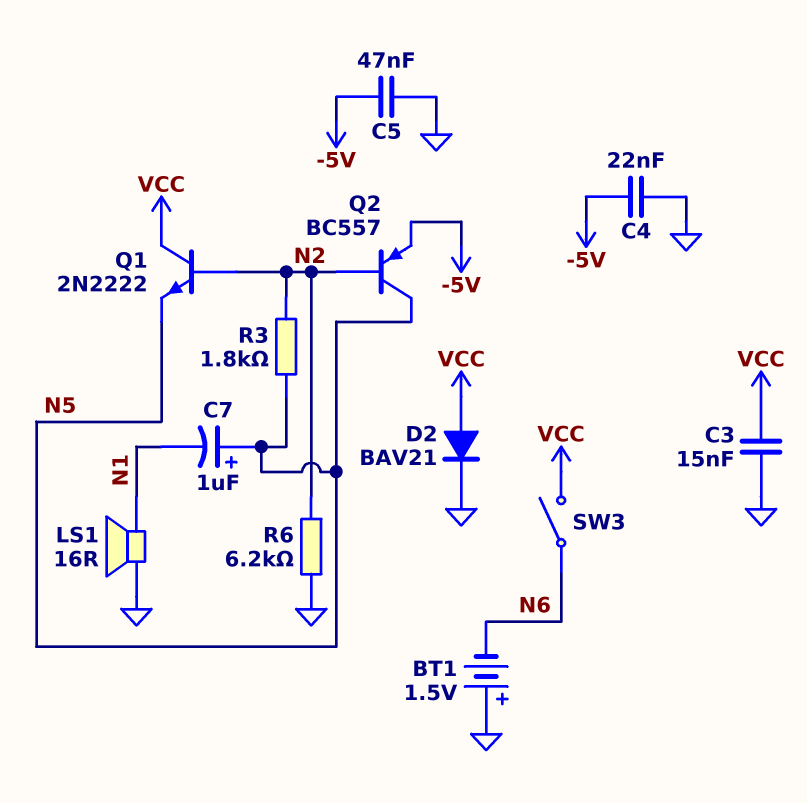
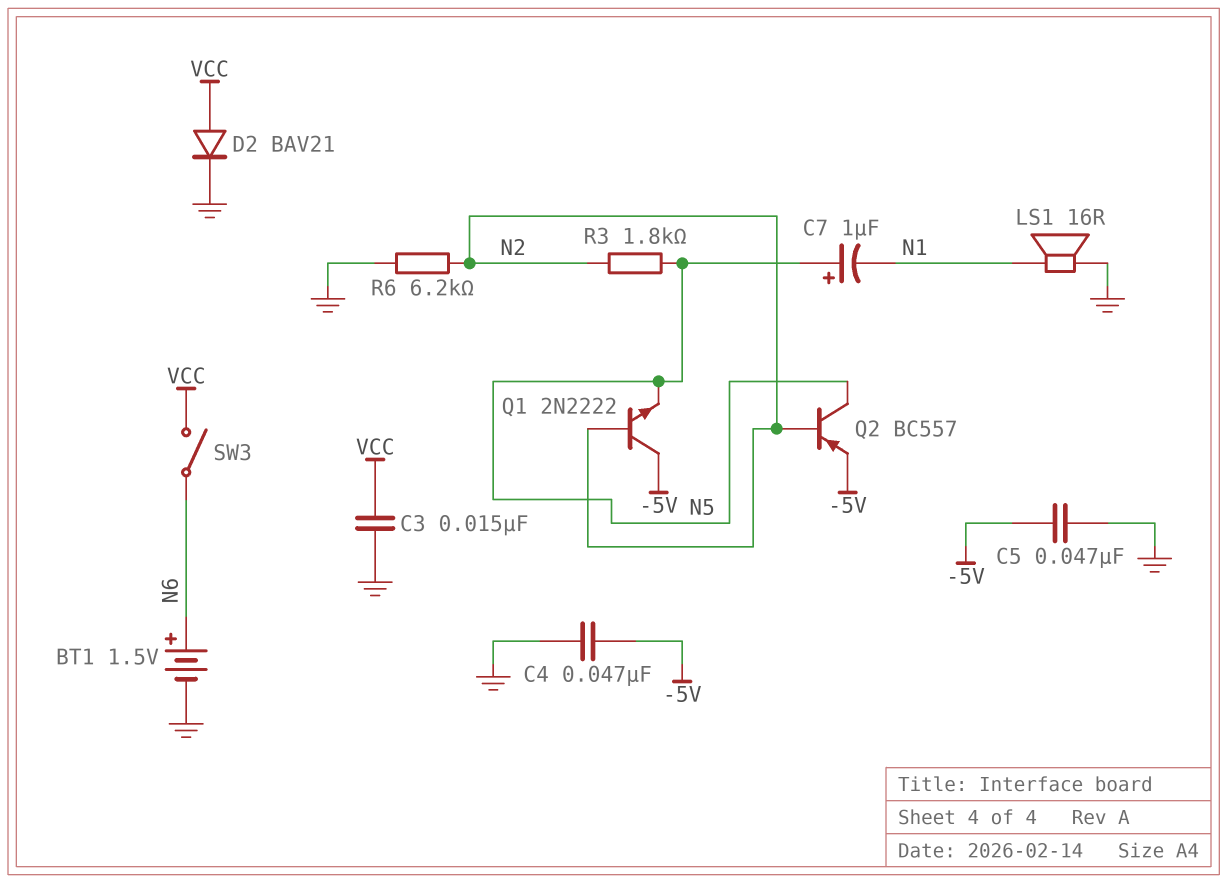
BT1: 1.5V (plus GND, minus N6) -> 1.5V (plus N6, minus GND)
C4: 22nF (-5V, GND) -> 47nF (-5V, GND)
Q1: NPN 2N2222 (B N2, C VCC, E N5) -> NPN 2N2222 (B N2, C -5V, E N5)

